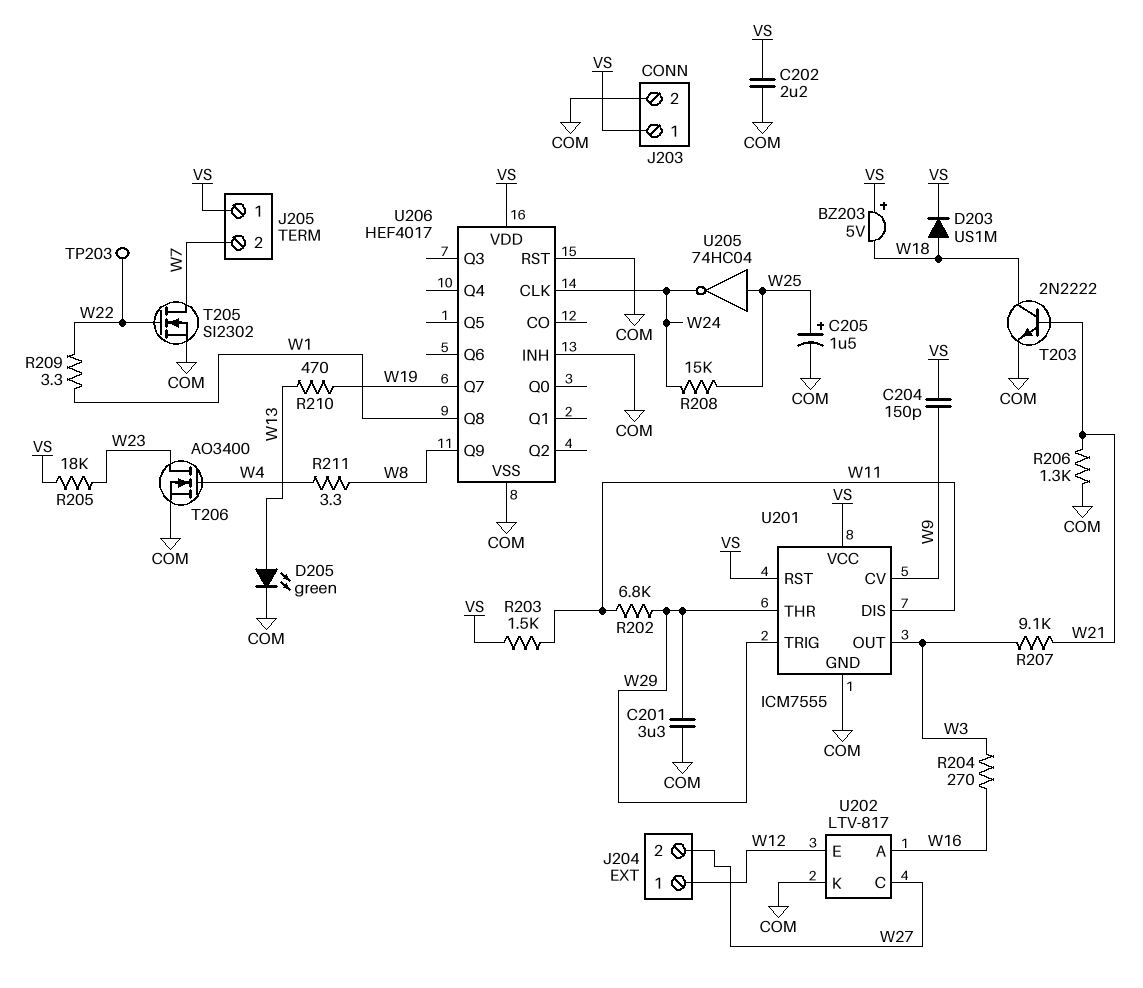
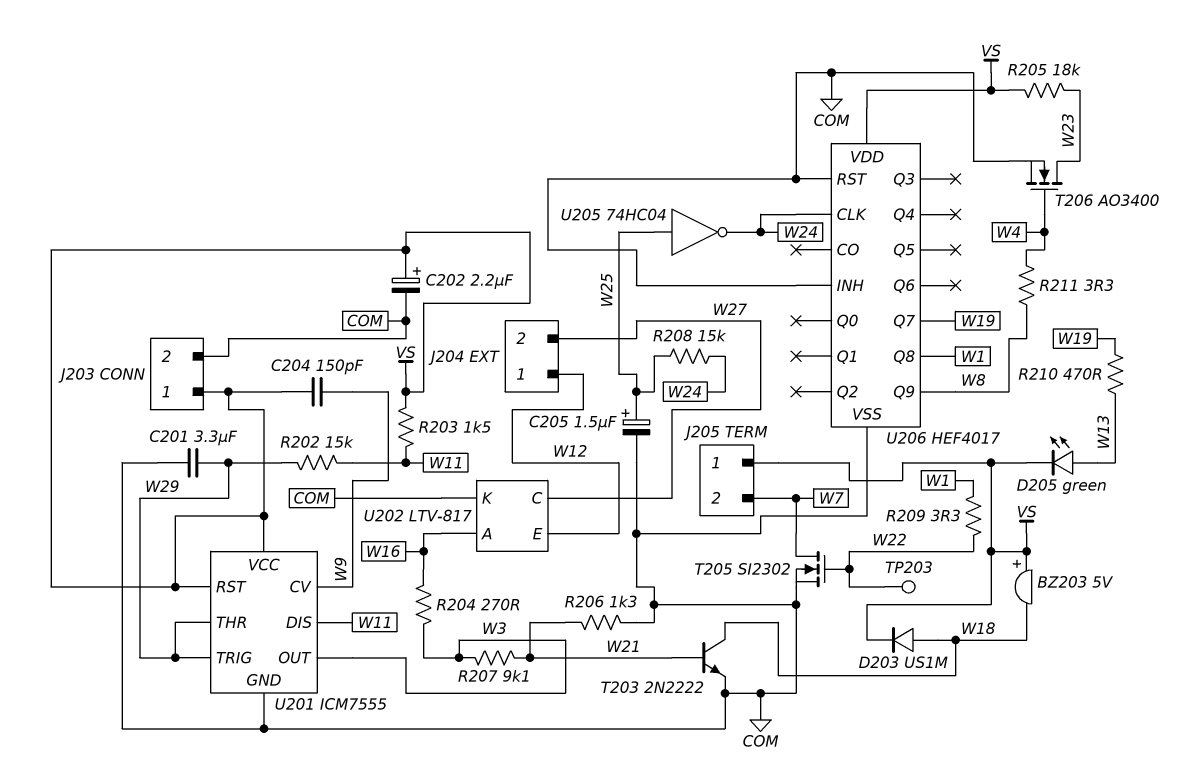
C202: 2.2uF (COM, VS) -> 2.2uF (plus VS, minus COM)
D205: LED green (A W13, K COM) -> LED green (A W13, K VS)
R202: 6.8k (W11, W29) -> 15k (W11, W29)

